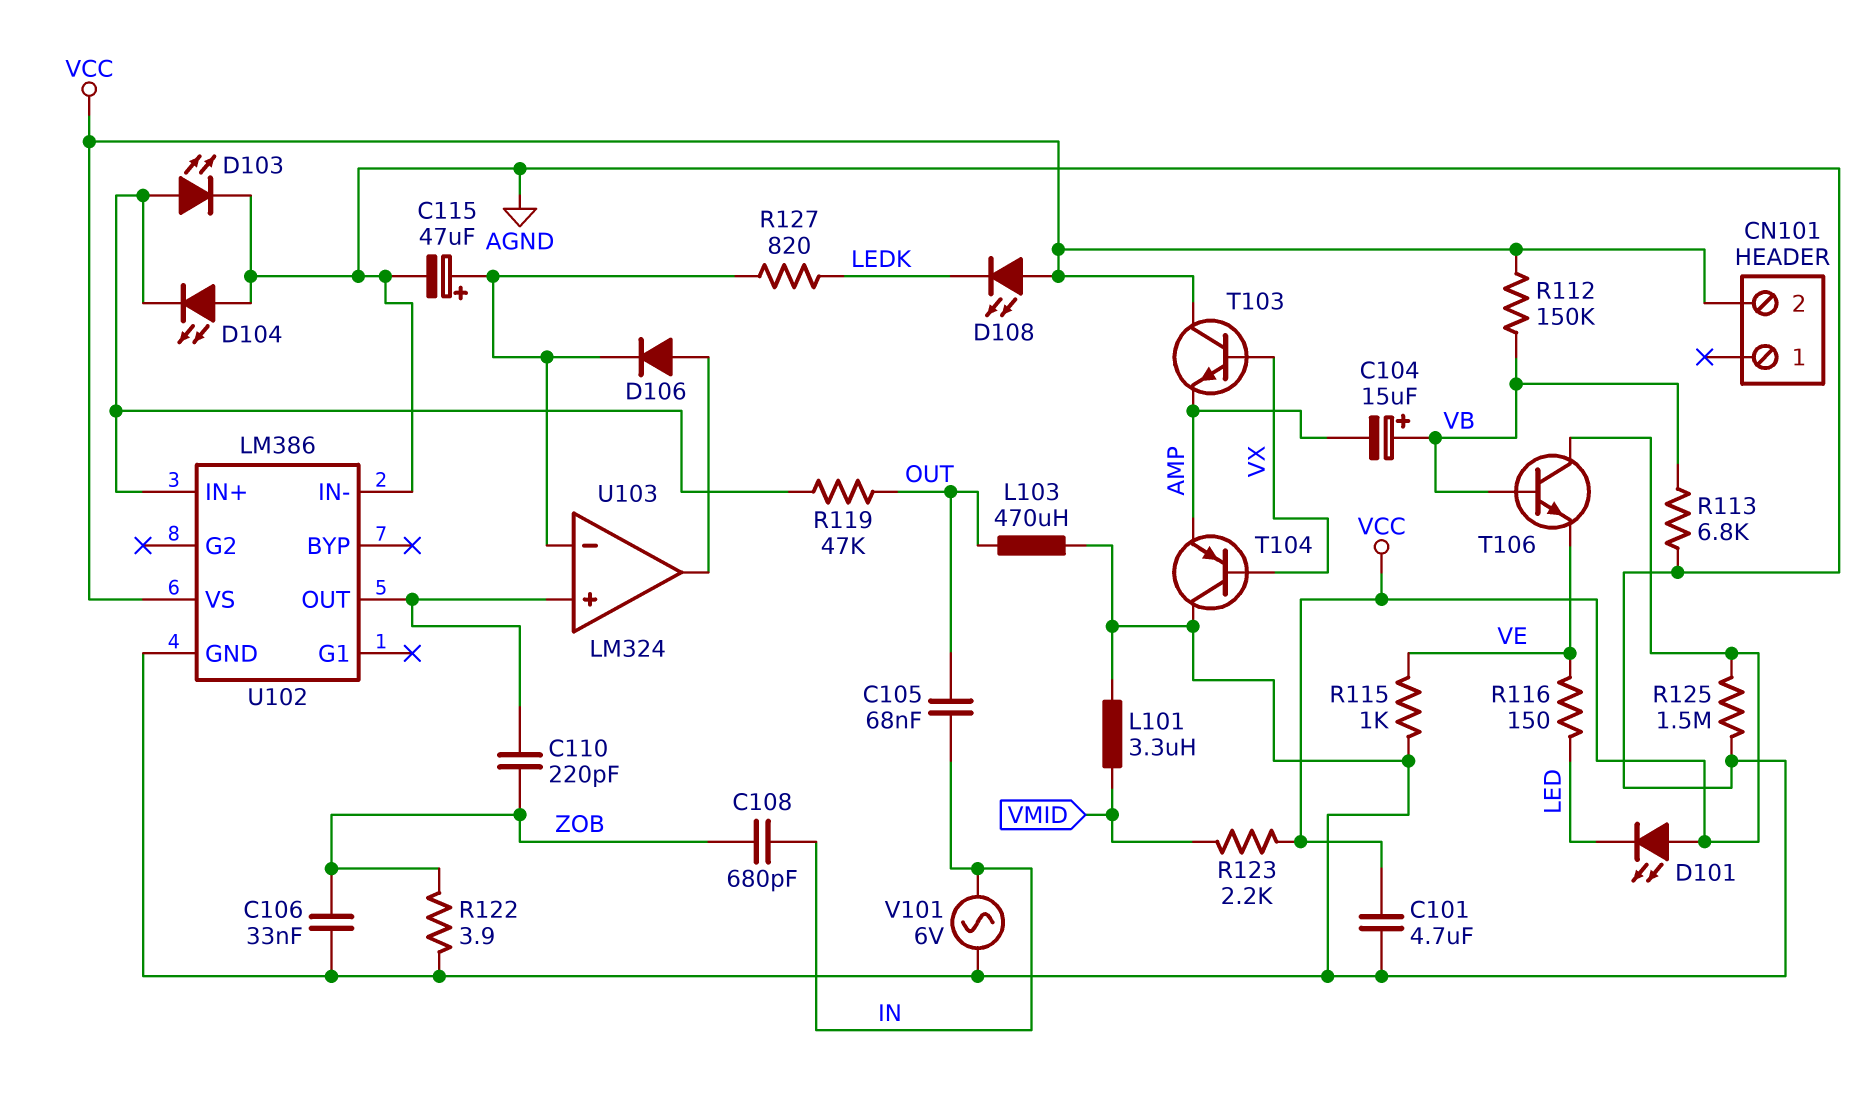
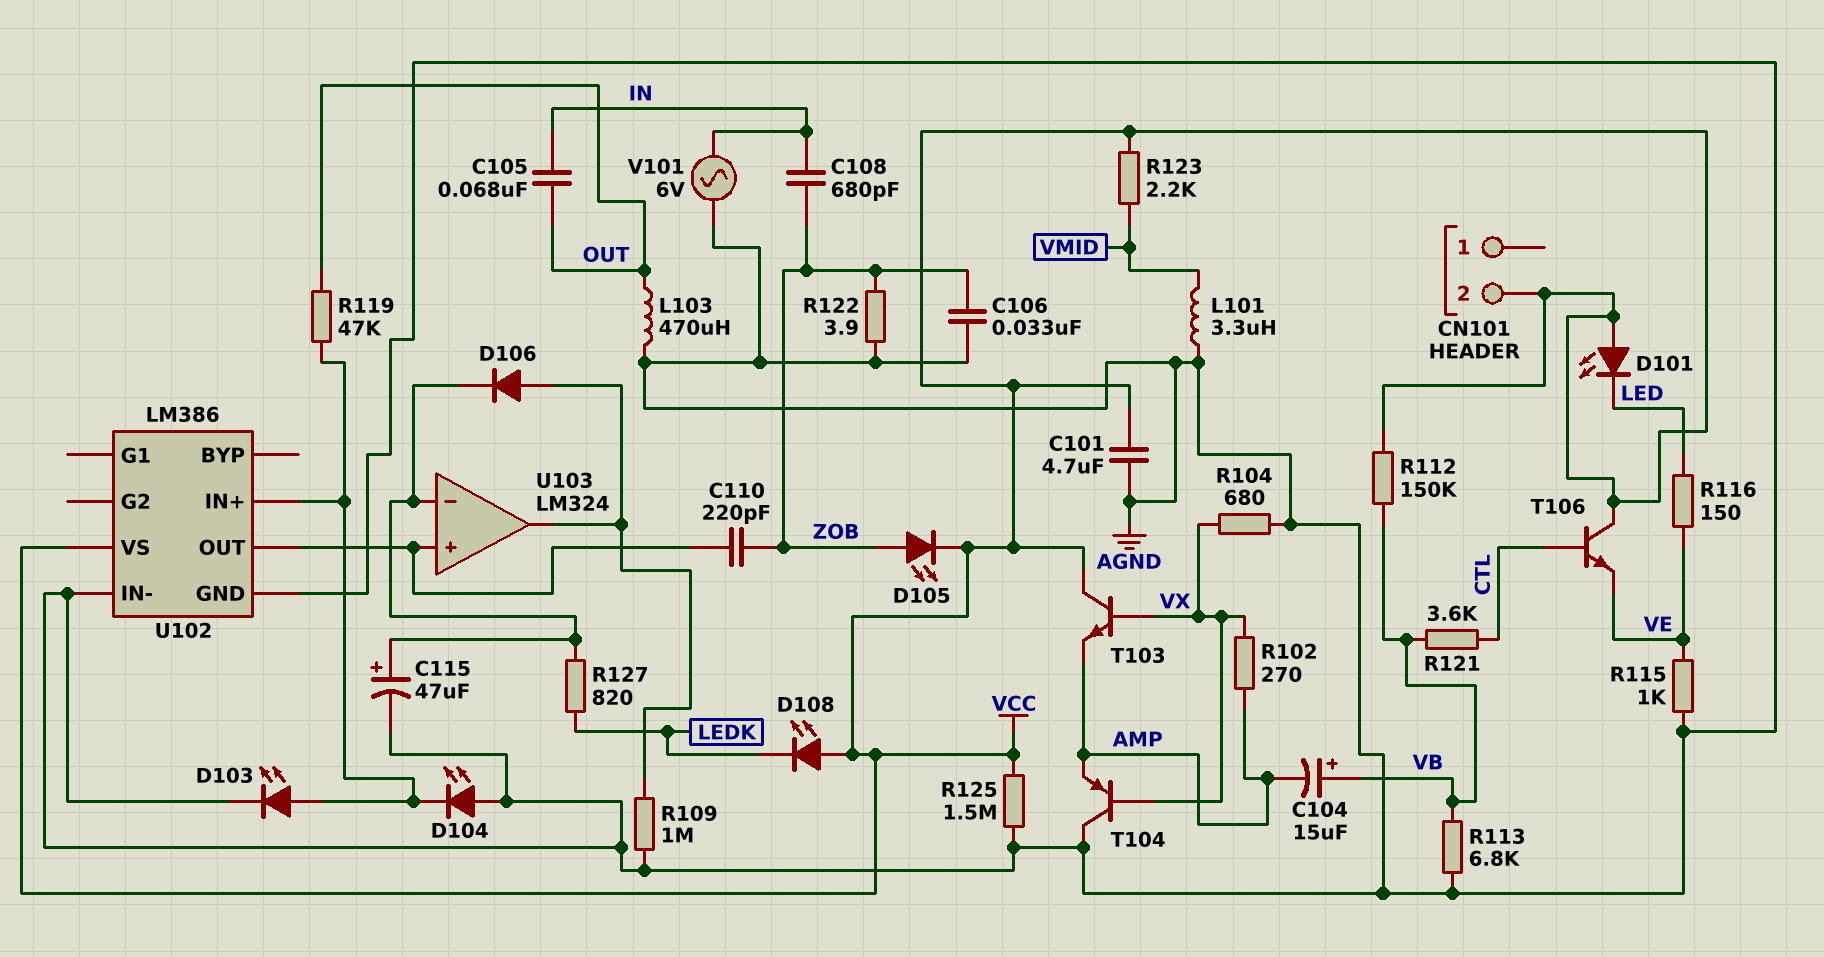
D105: none -> LED (A ZOB, K VCC)
R102: none -> 270 (AMP, VX)
R104: none -> 680 (AGND, VX)
R109: none -> 1M (AGND, U103/out)
R121: none -> 3.6k (CTL, VB)
T106: NPN (B VB, C VCC, E VE) -> NPN (B CTL, C VCC, E VE)

